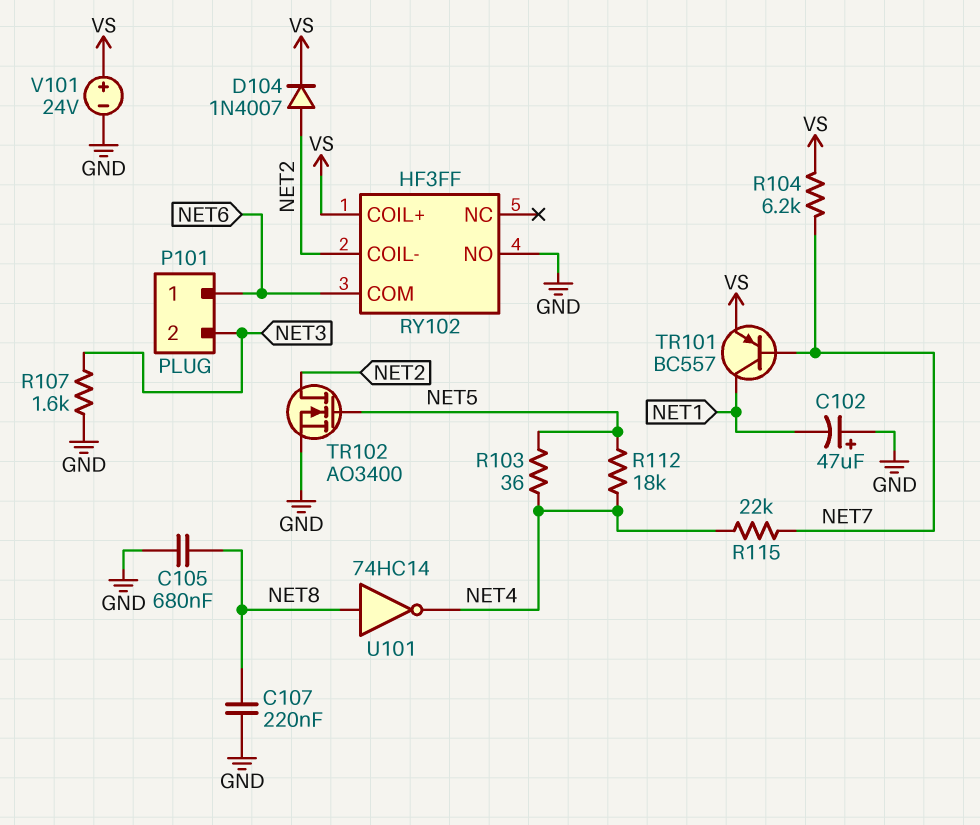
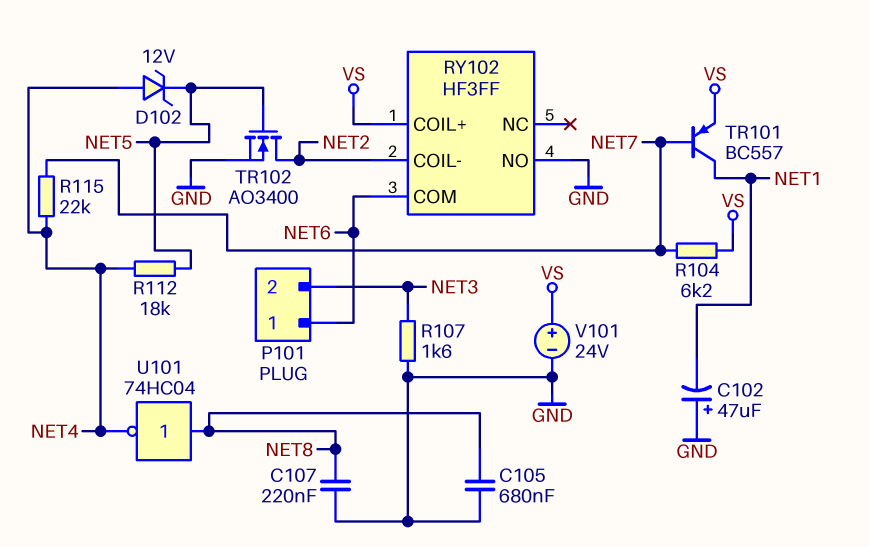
D102: none -> zener 12V (A NET4, K NET5)
D104: diode 1N4007 (A NET2, K VS) -> none
R103: 36 (NET4, NET5) -> none
U101: NOT 74HC14 (in NET8, out NET4) -> NOT 74HC04 (in NET8, out NET4)

